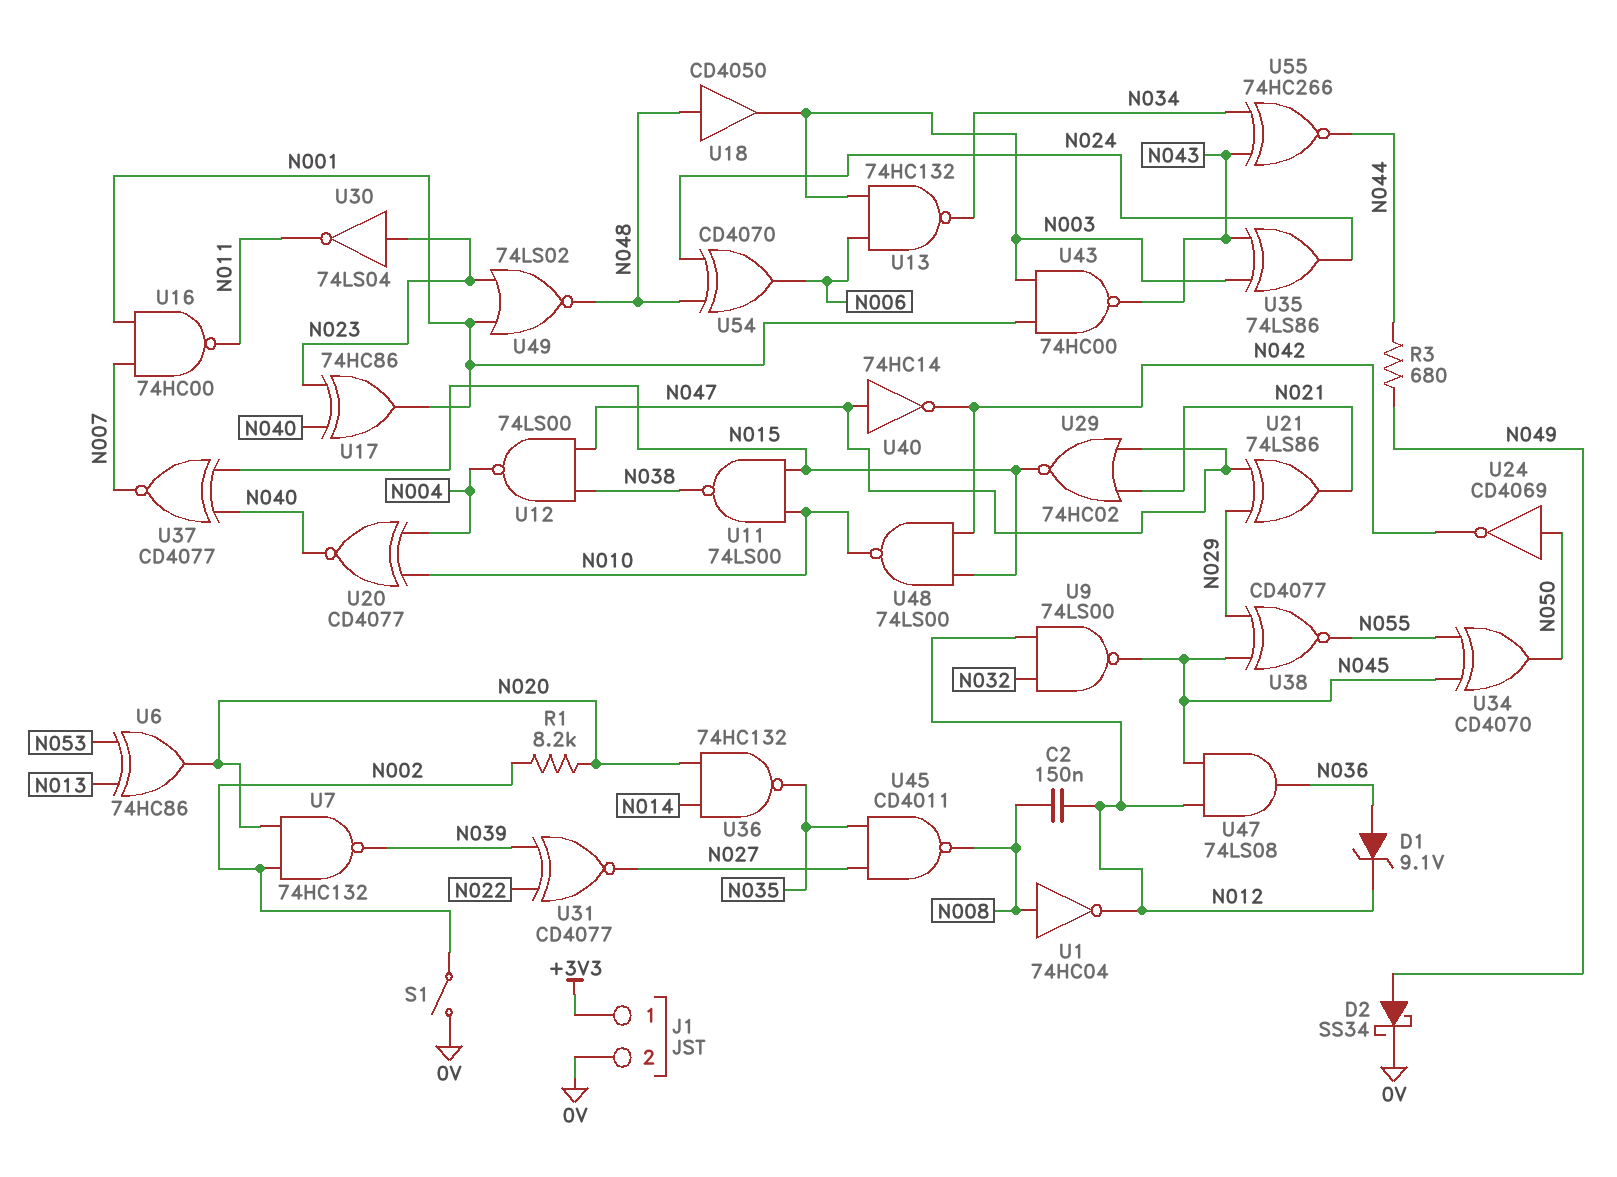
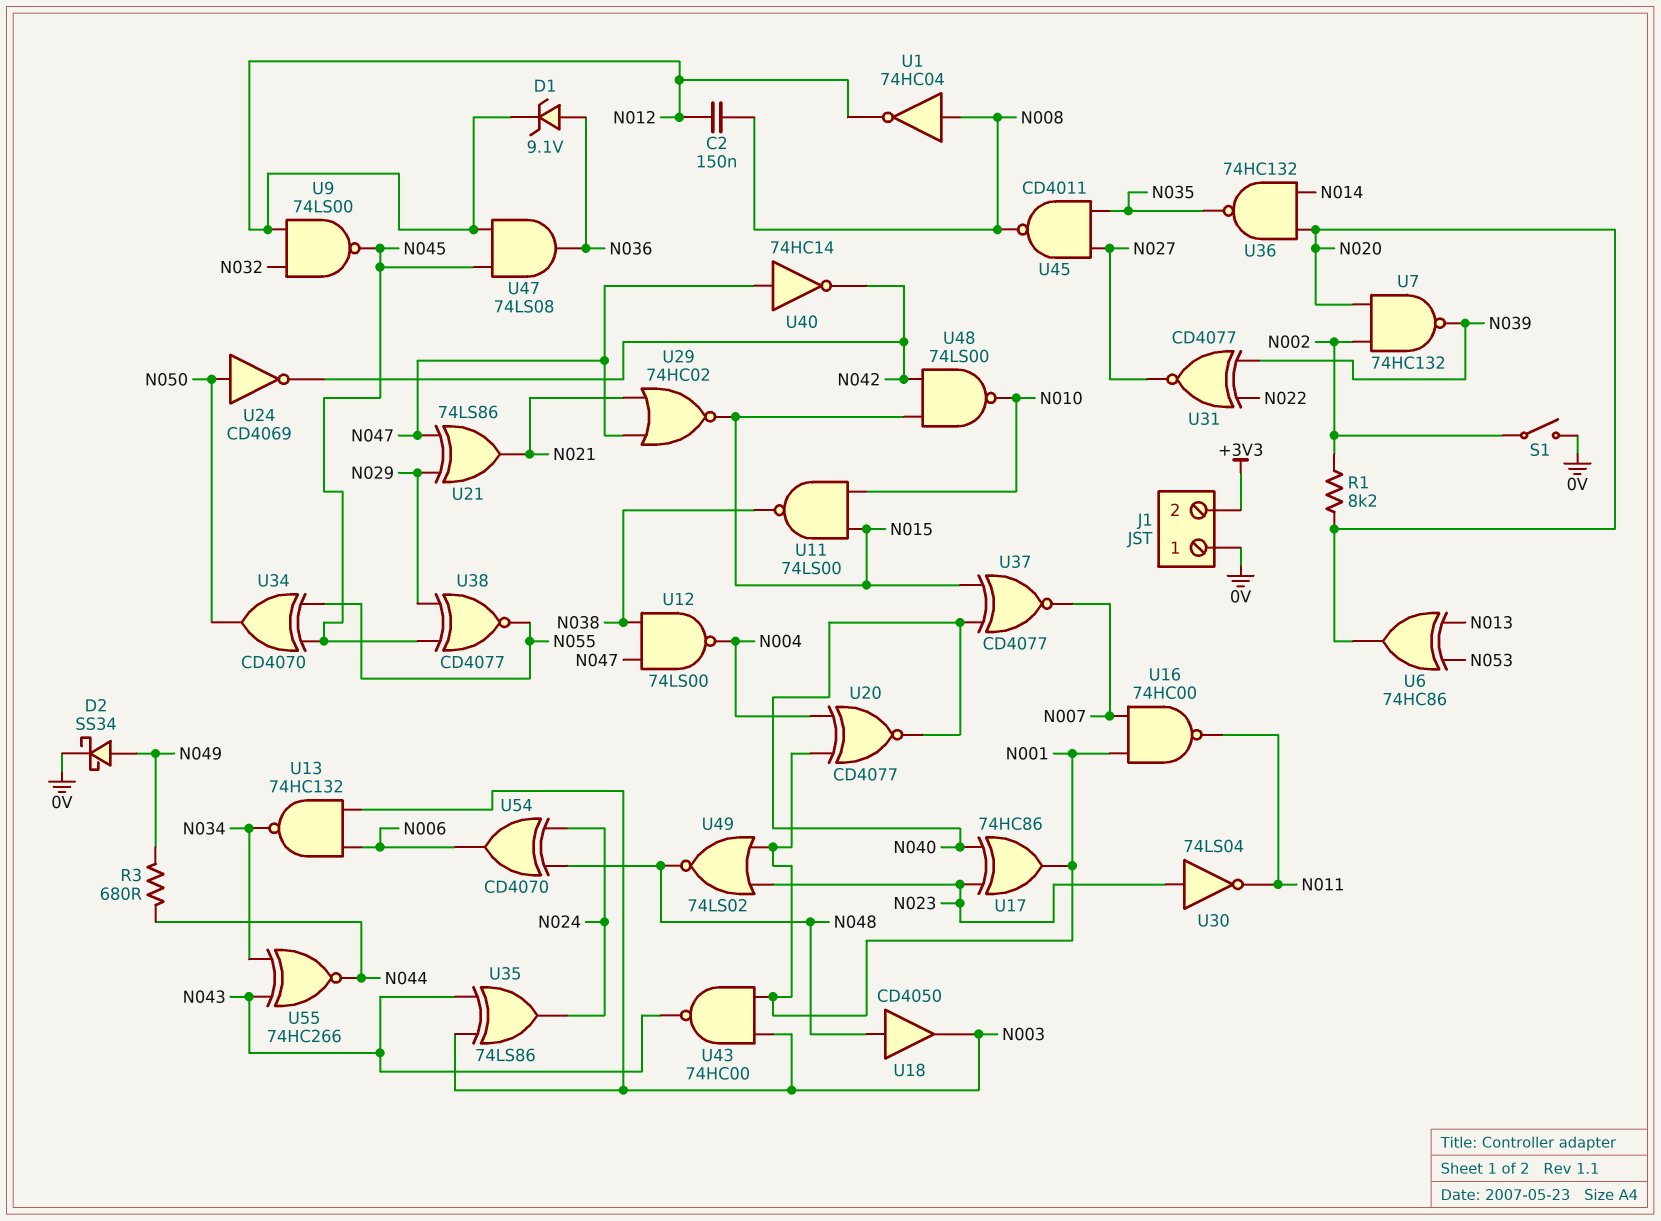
J1 pin 1: +3V3 -> 0V
J1 pin 2: 0V -> +3V3
U20: XNOR CD4077 (in N004, in N010, out N040) -> XNOR CD4077 (in N001, in N004, out N040)

